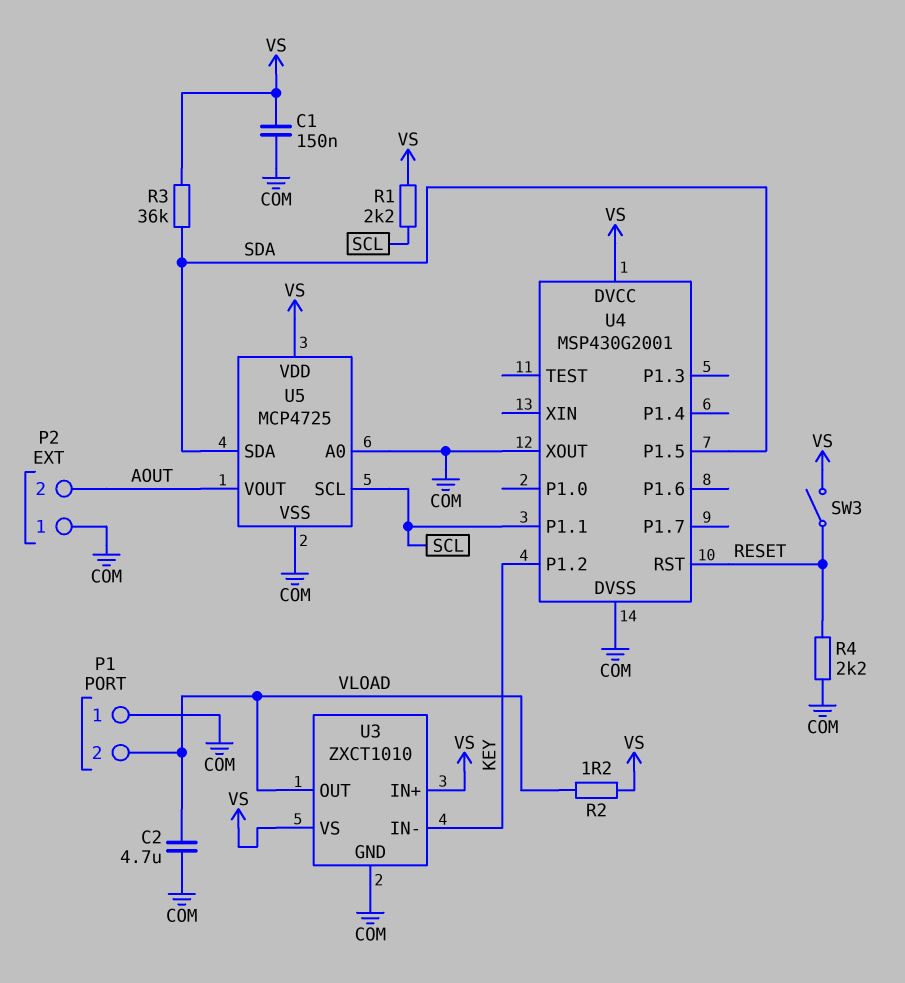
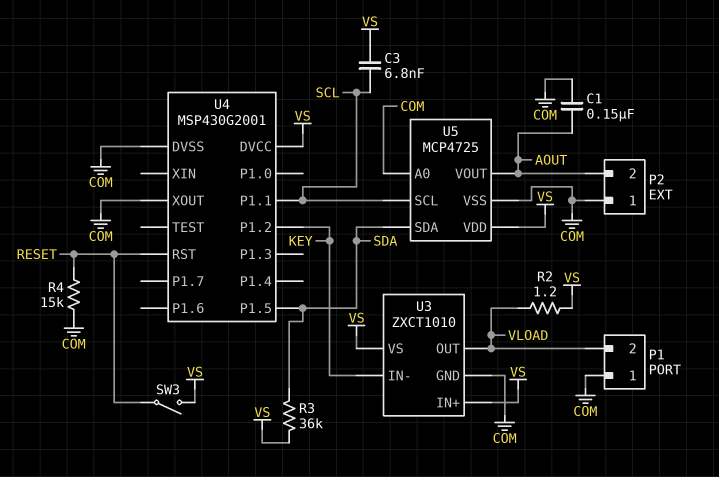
C1: 150nF (COM, VS) -> 150nF (AOUT, COM)
C2: 4.7uF (COM, VLOAD) -> none
C3: none -> 6.8nF (SCL, VS)
R1: 2.2k (SCL, VS) -> none
R4: 2.2k (COM, RESET) -> 15k (COM, RESET)

